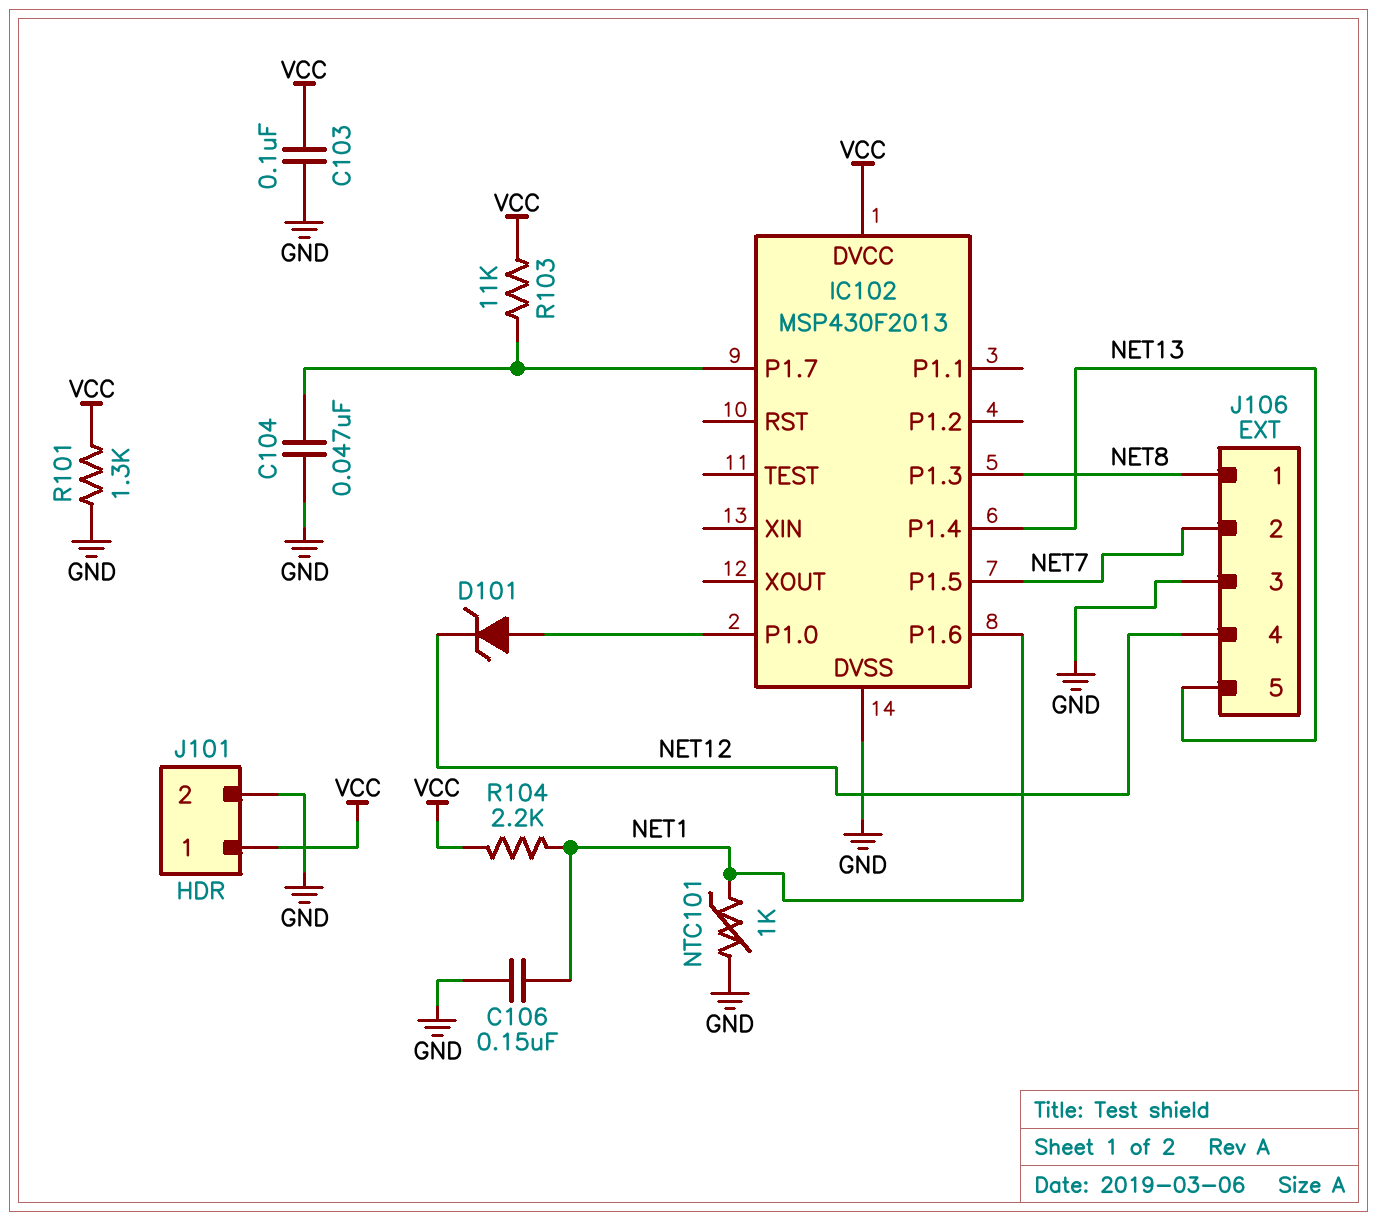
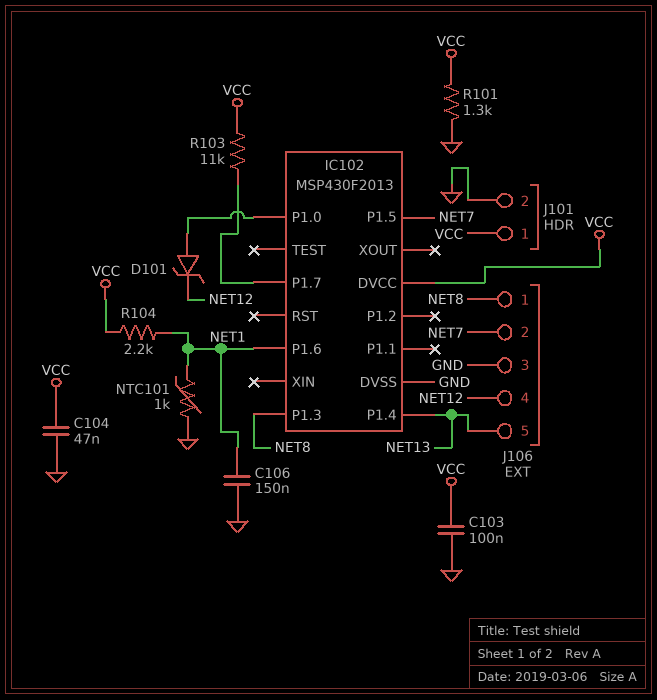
C104: 47nF (GND, IC102/P1.7) -> 47nF (GND, VCC)

